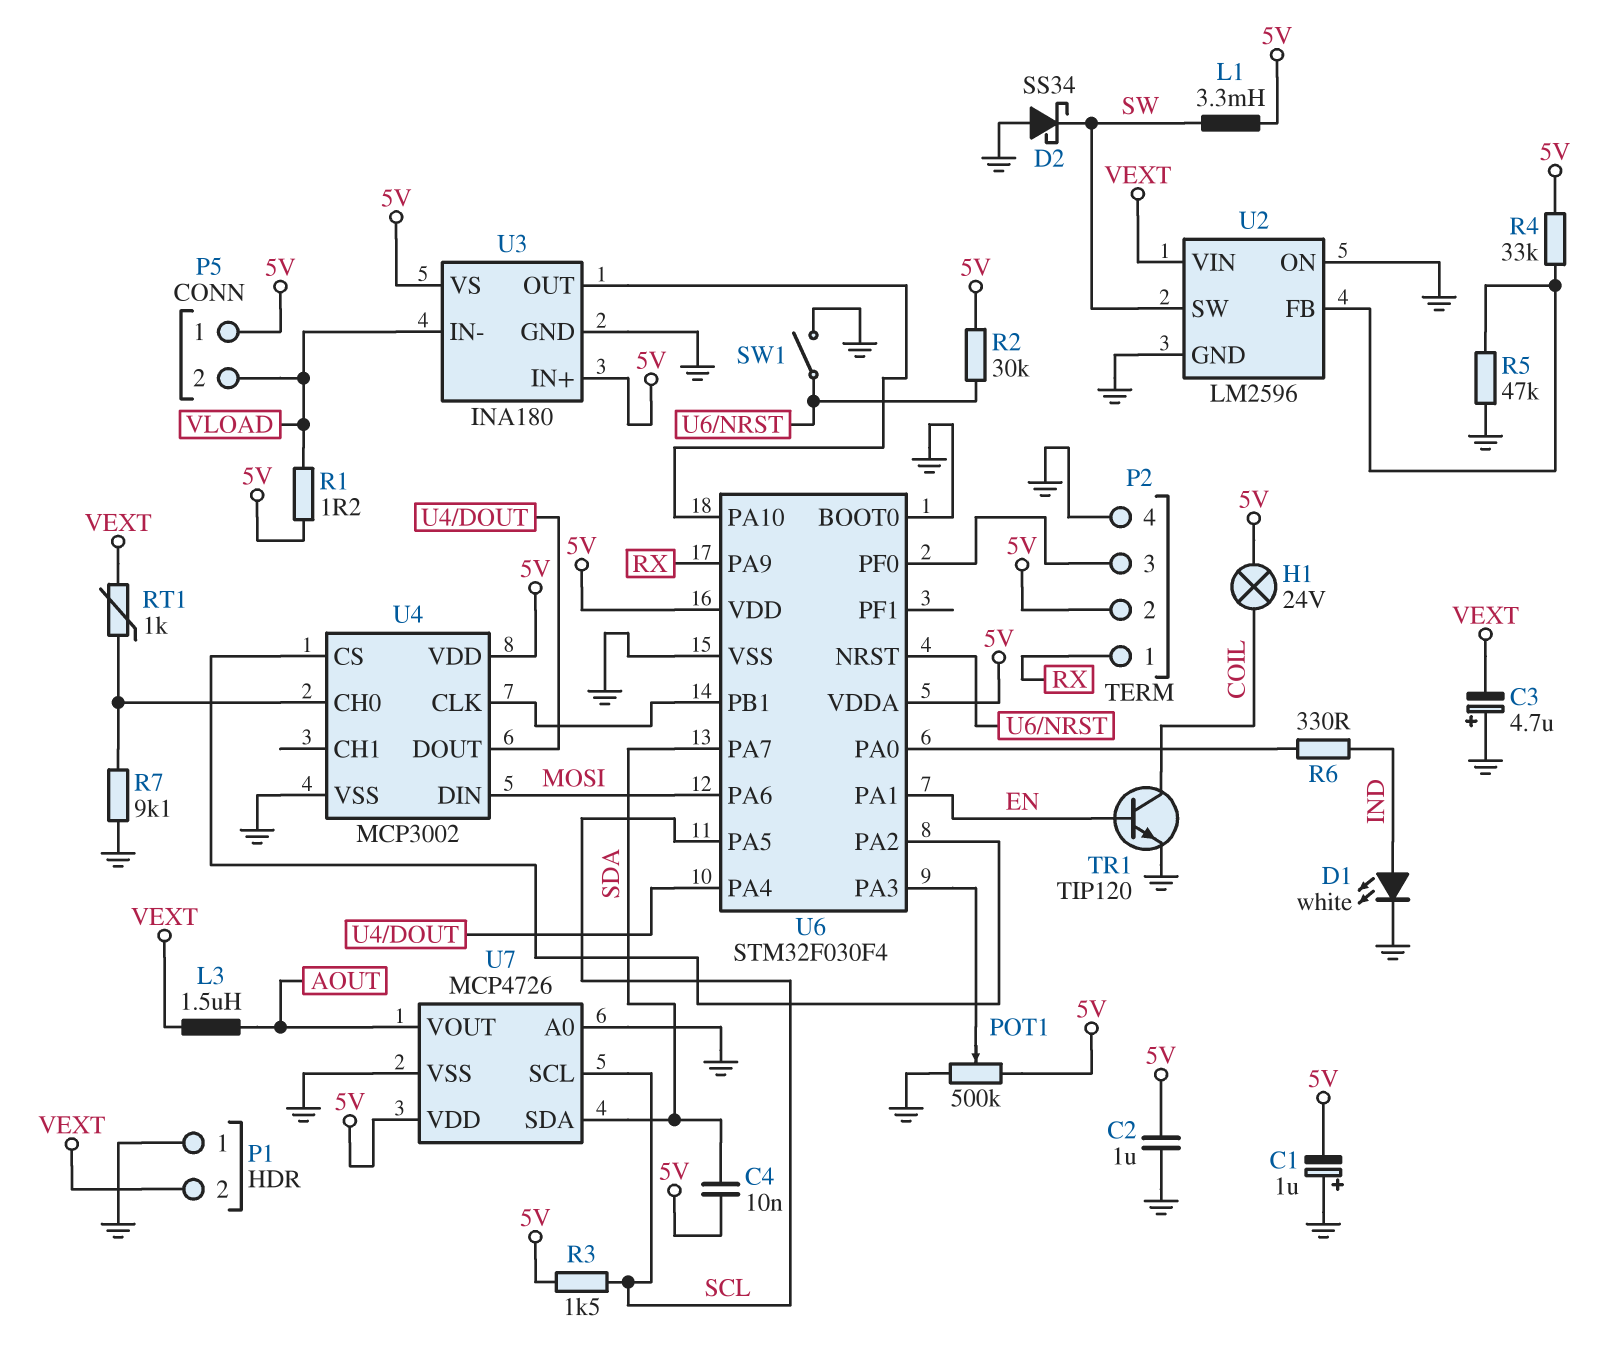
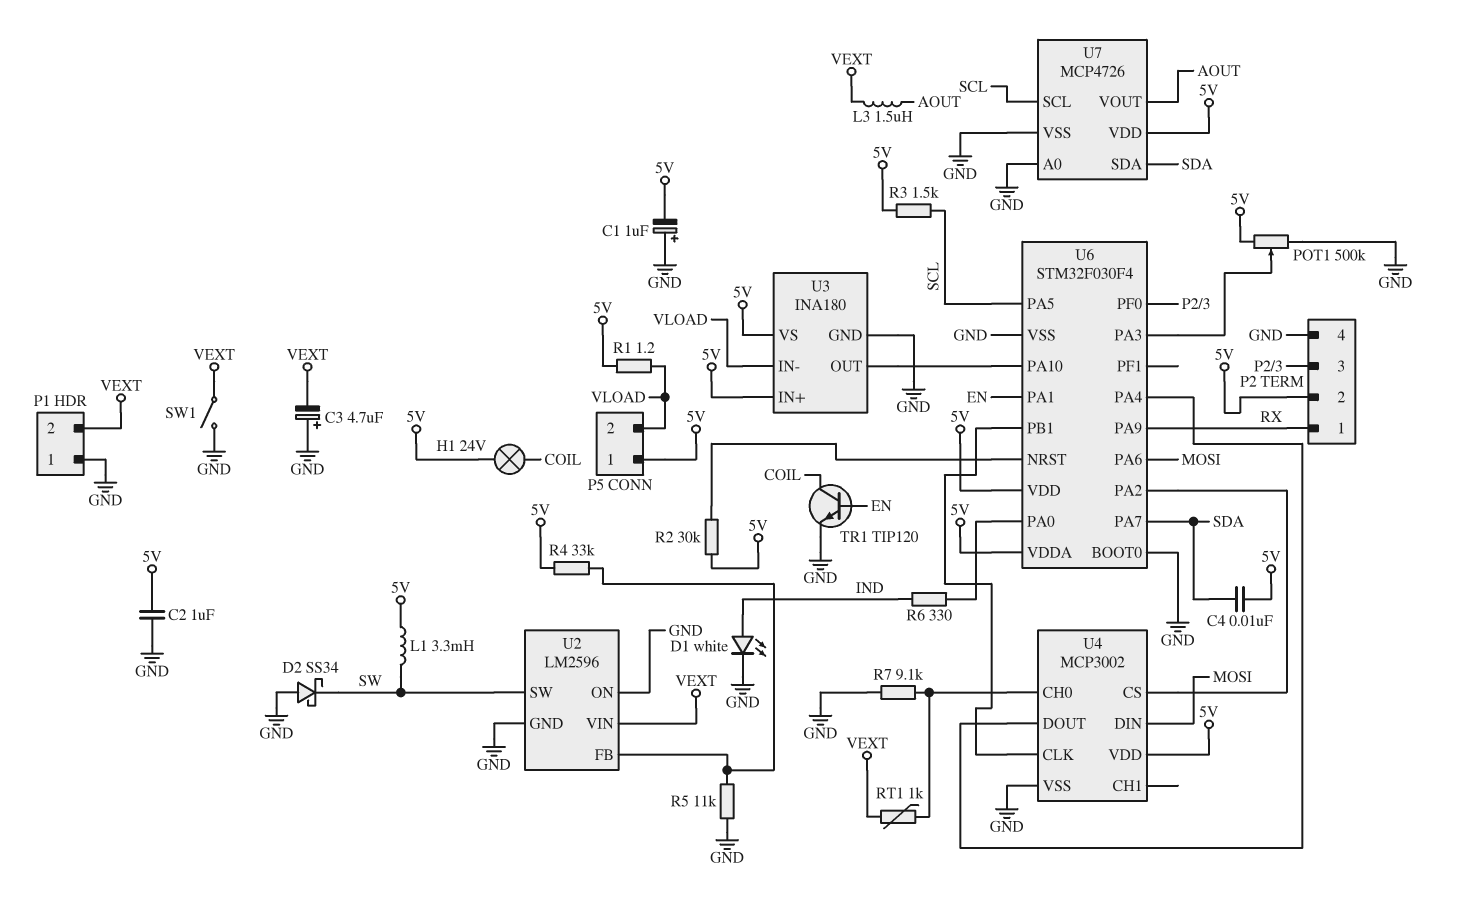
R5: 47k (GND, U2/FB) -> 11k (GND, U2/FB)
SW1: switch (GND, U6/NRST) -> switch (GND, VEXT)

